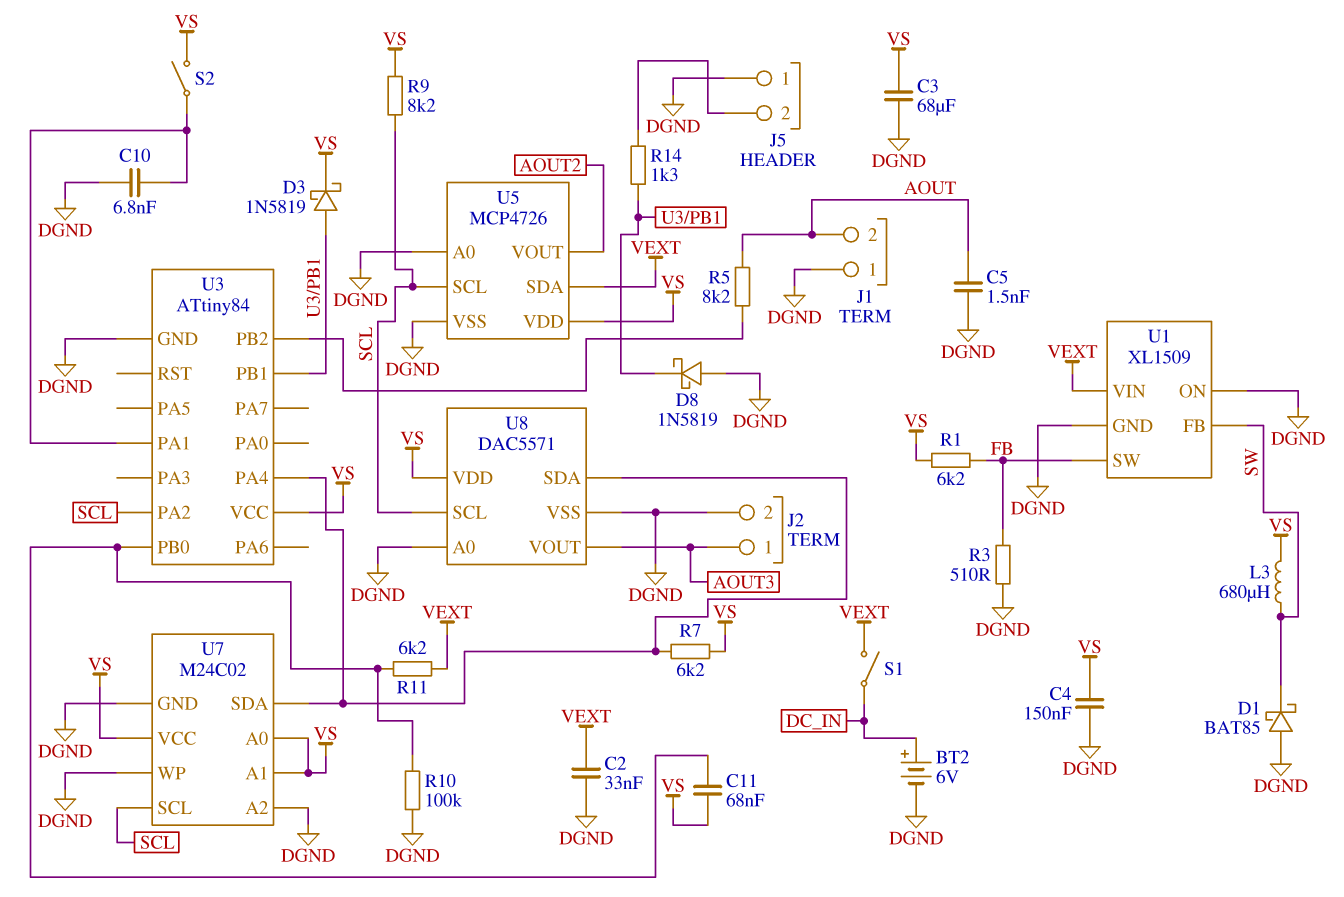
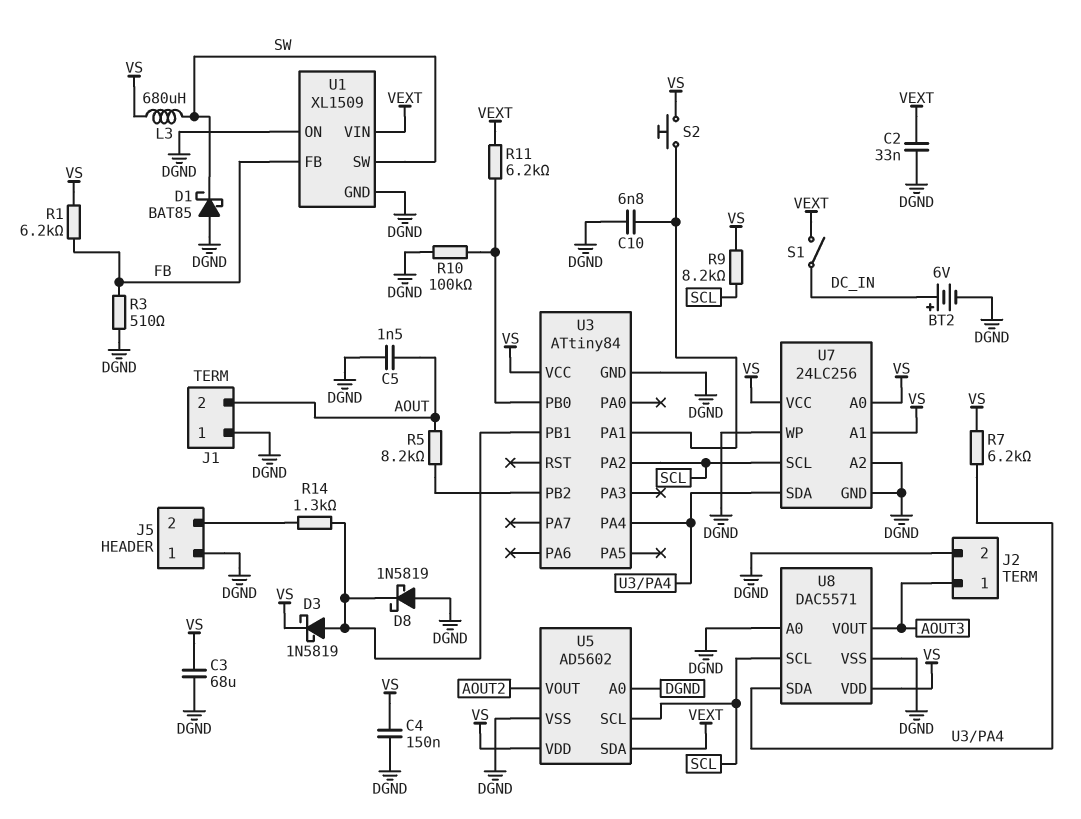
C11: 68nF (U3/PB0, VS) -> none
S2: switch (U3/PA1, VS) -> button (U3/PA1, VS)
U1 pin FB: SW -> FB
U1 pin SW: FB -> SW
U5: MCP4726 -> AD5602
U7: M24C02 -> 24LC256

